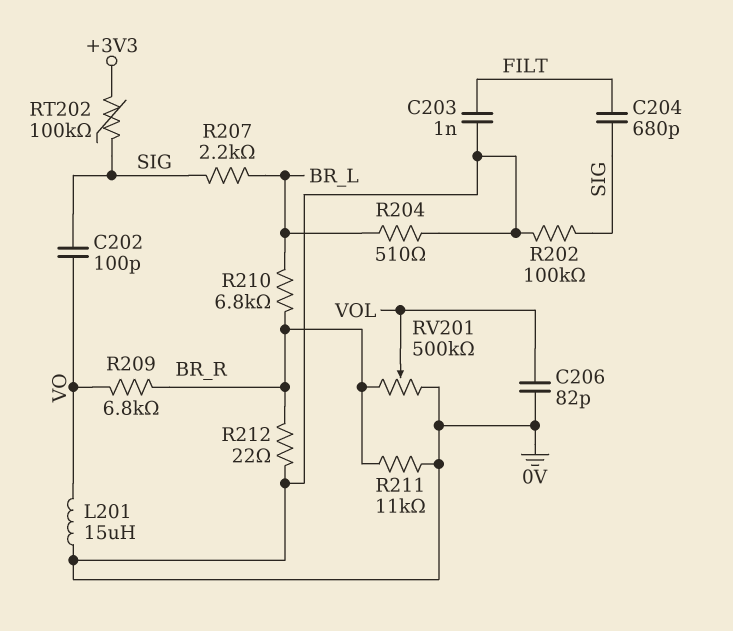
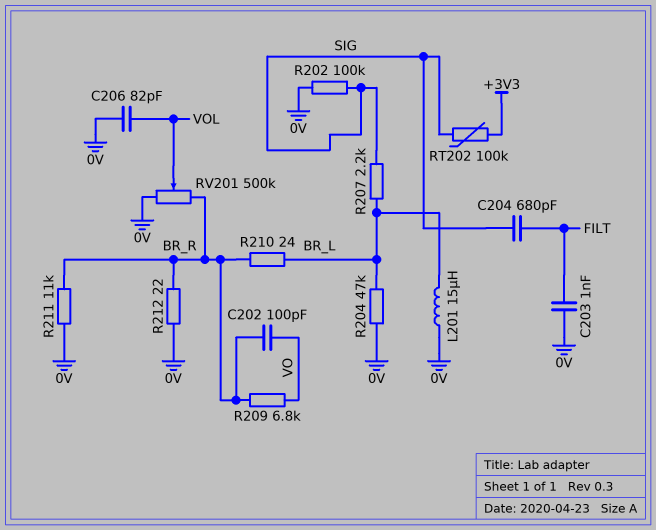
C202: 100pF (SIG, VO) -> 100pF (BR_R, VO)
L201: 15uH (0V, VO) -> 15uH (0V, BR_L)
R204: 510 (0V, BR_L) -> 47k (0V, BR_L)
R210: 6.8k (BR_L, BR_R) -> 24 (BR_L, BR_R)

